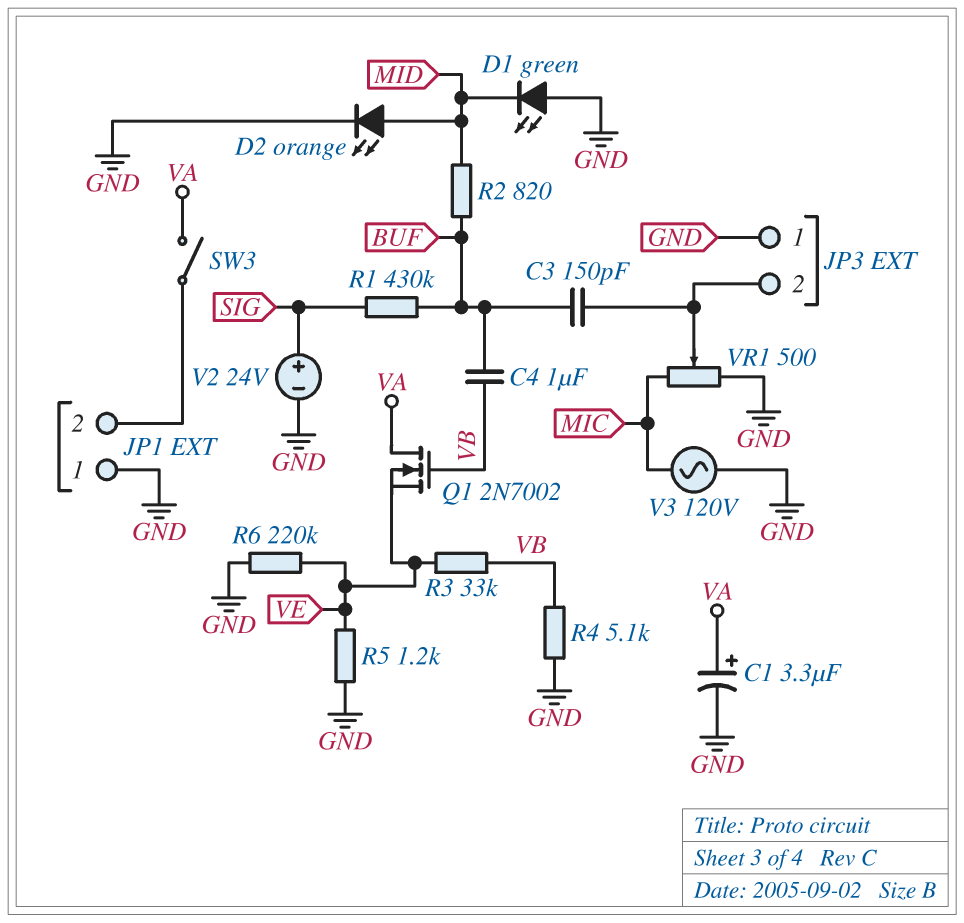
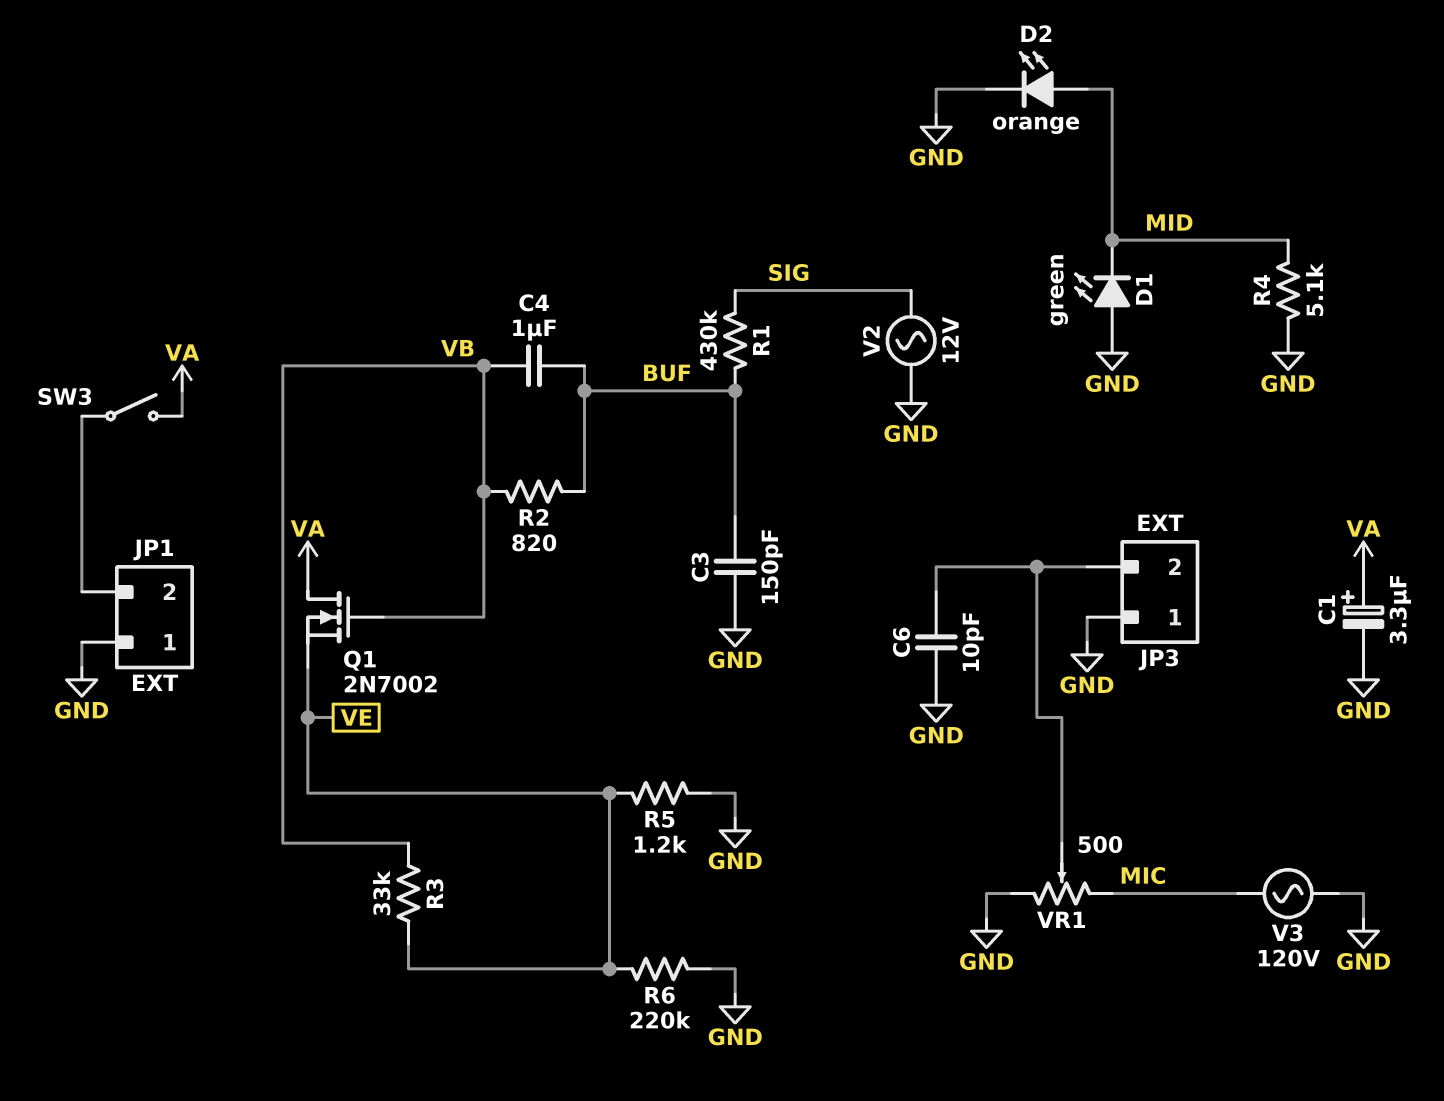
C3: 150pF (BUF, JP3/2) -> 150pF (BUF, GND)
C6: none -> 10pF (GND, JP3/2)
R2: 820 (BUF, MID) -> 820 (BUF, VB)
R4: 5.1k (GND, VB) -> 5.1k (GND, MID)
V2: 24V (plus SIG, minus GND) -> AC 12V (GND, SIG)

